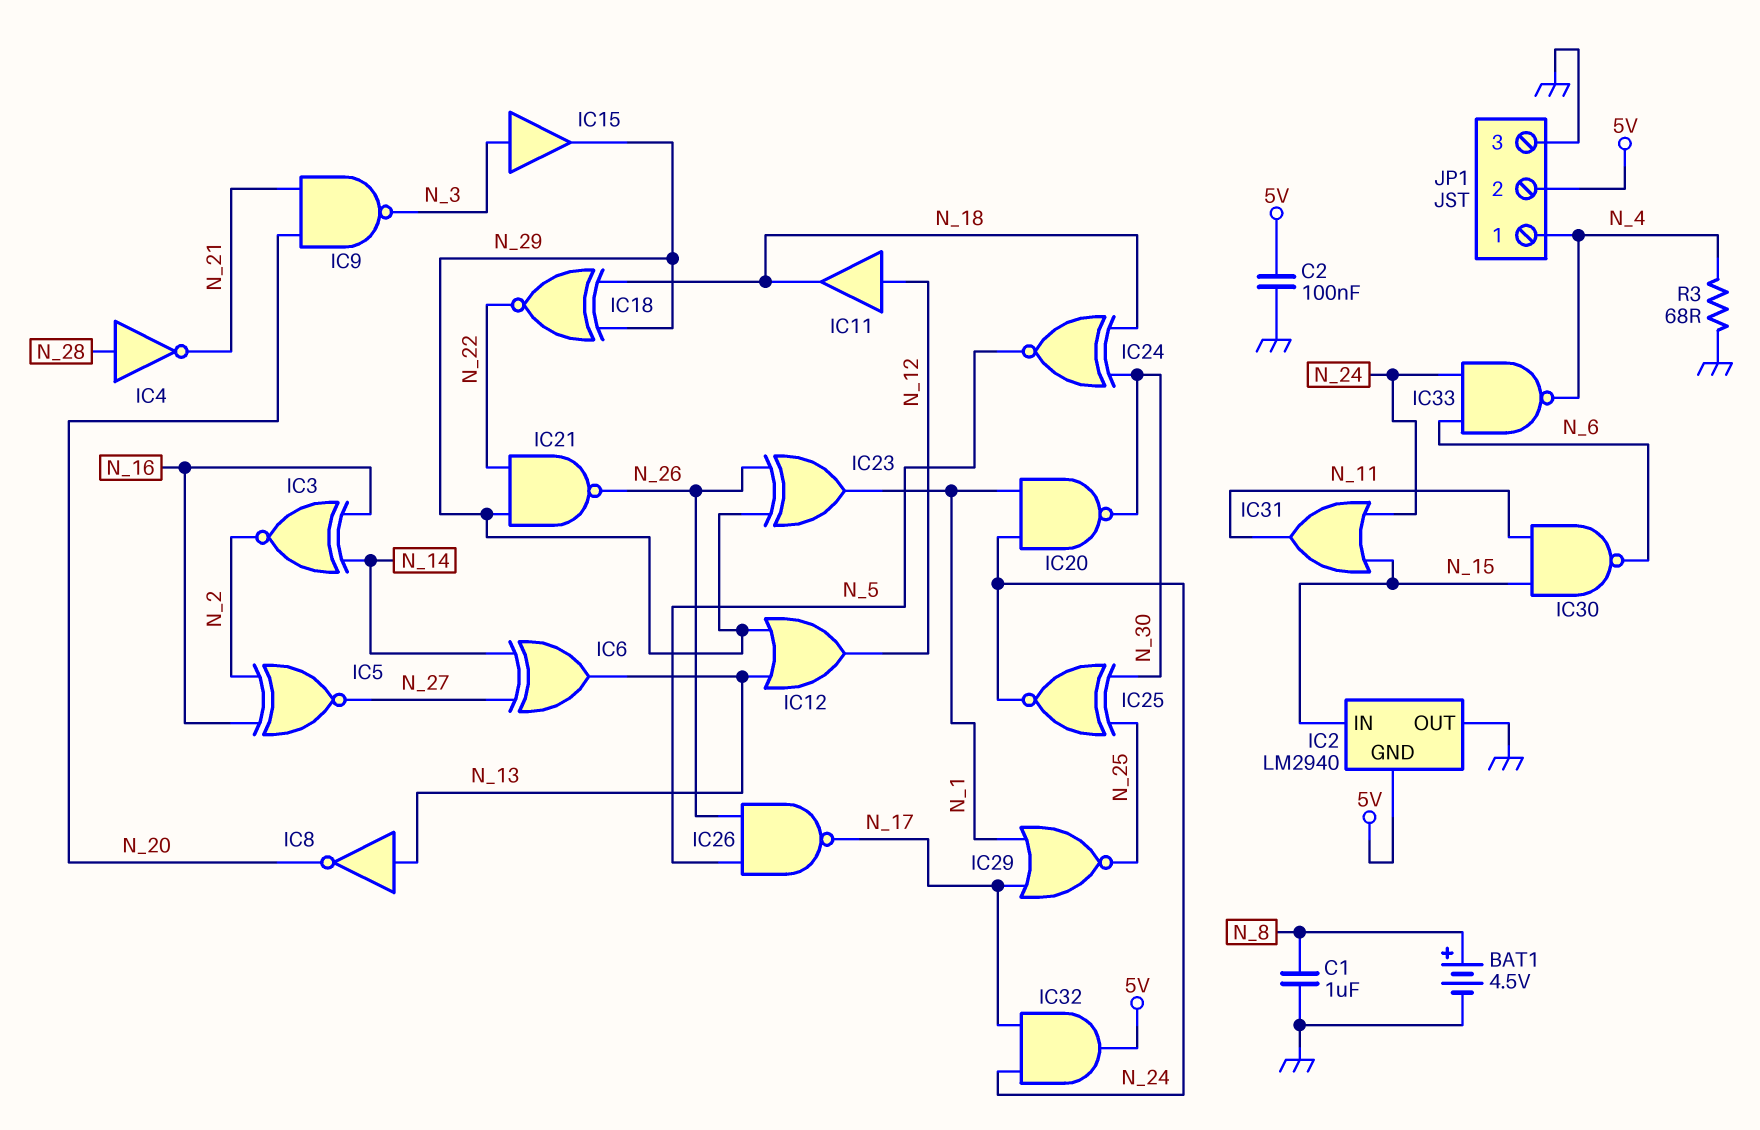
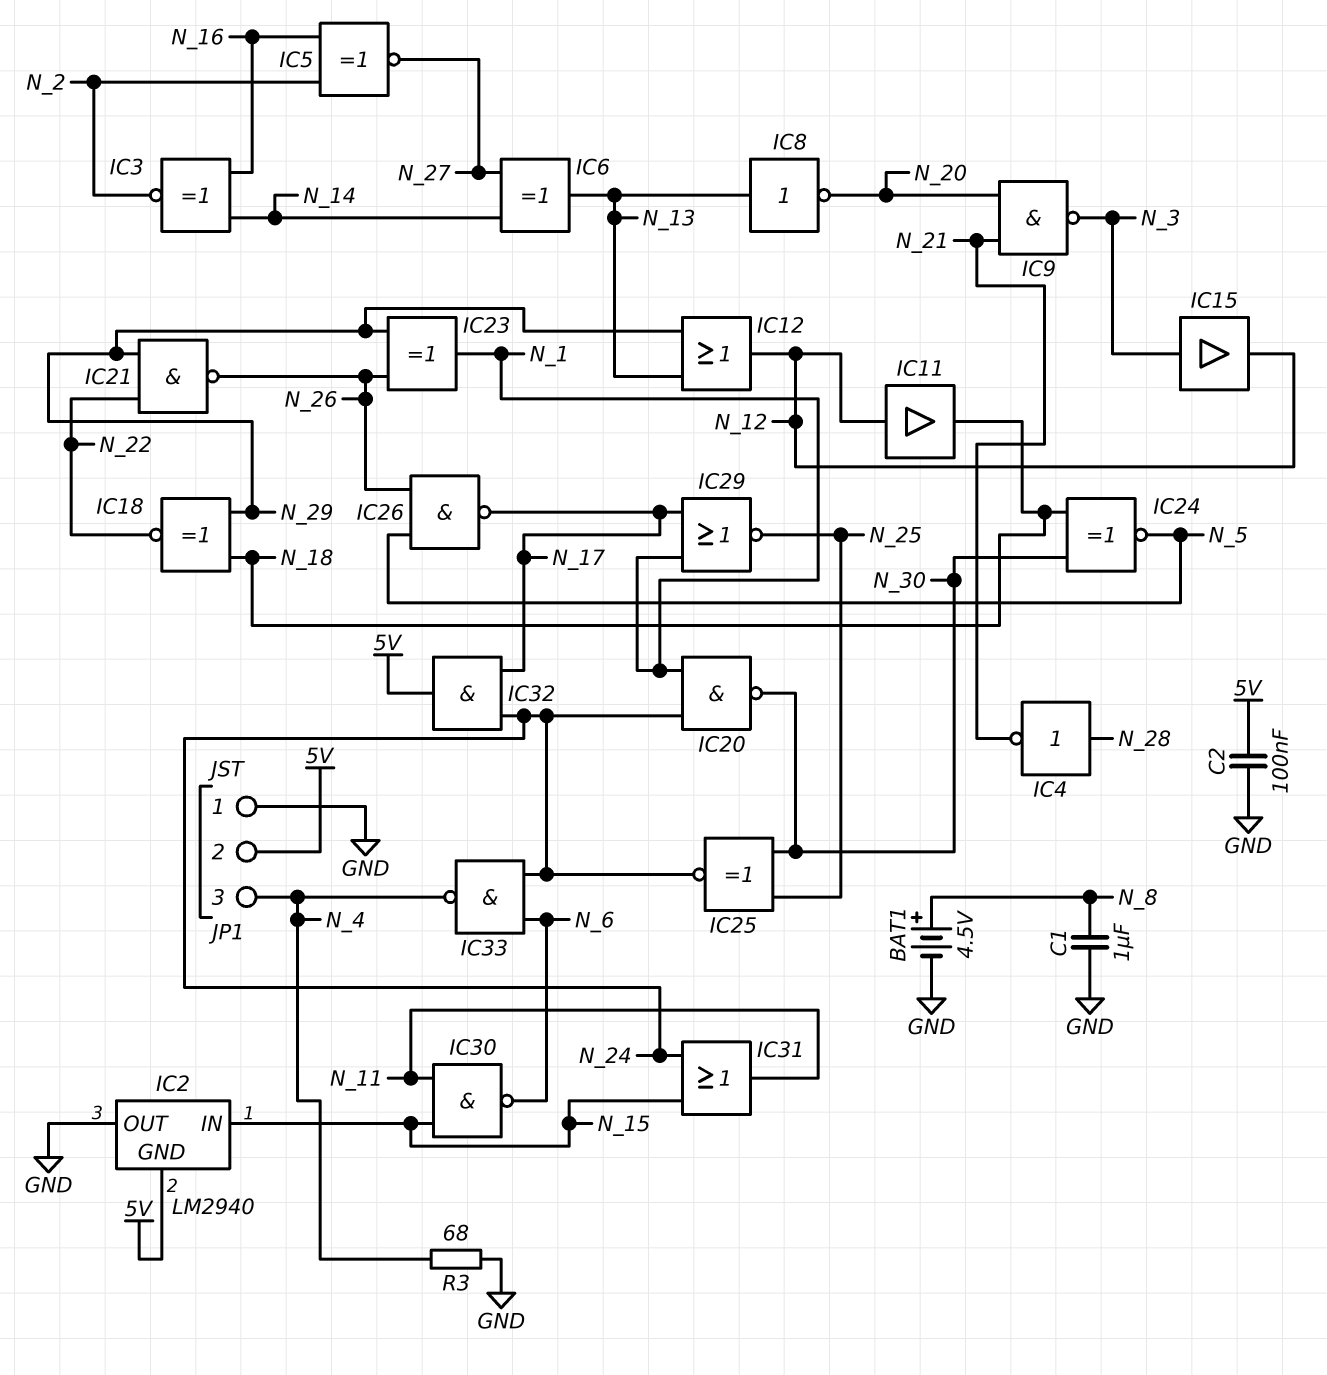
IC15: buffer (in N_3, out N_29) -> buffer (in N_3, out N_12)
JP1 pin 1: N_4 -> GND
JP1 pin 3: GND -> N_4

